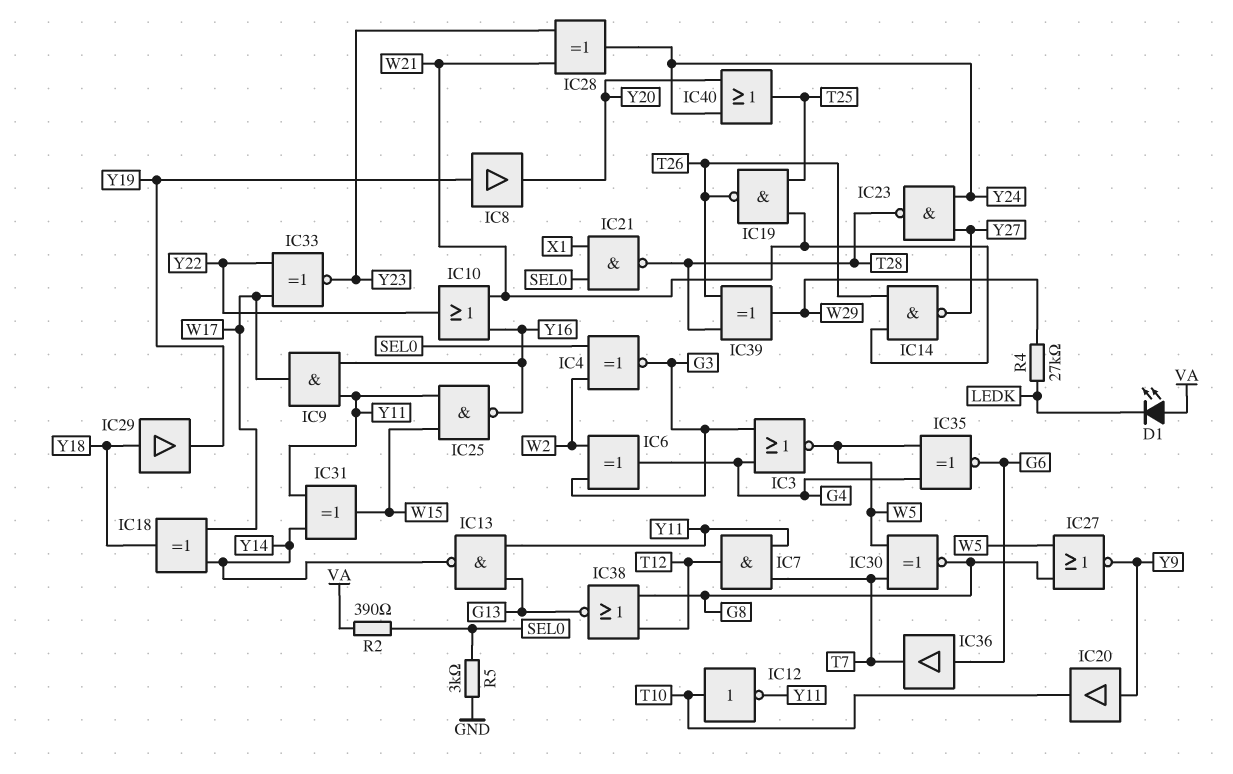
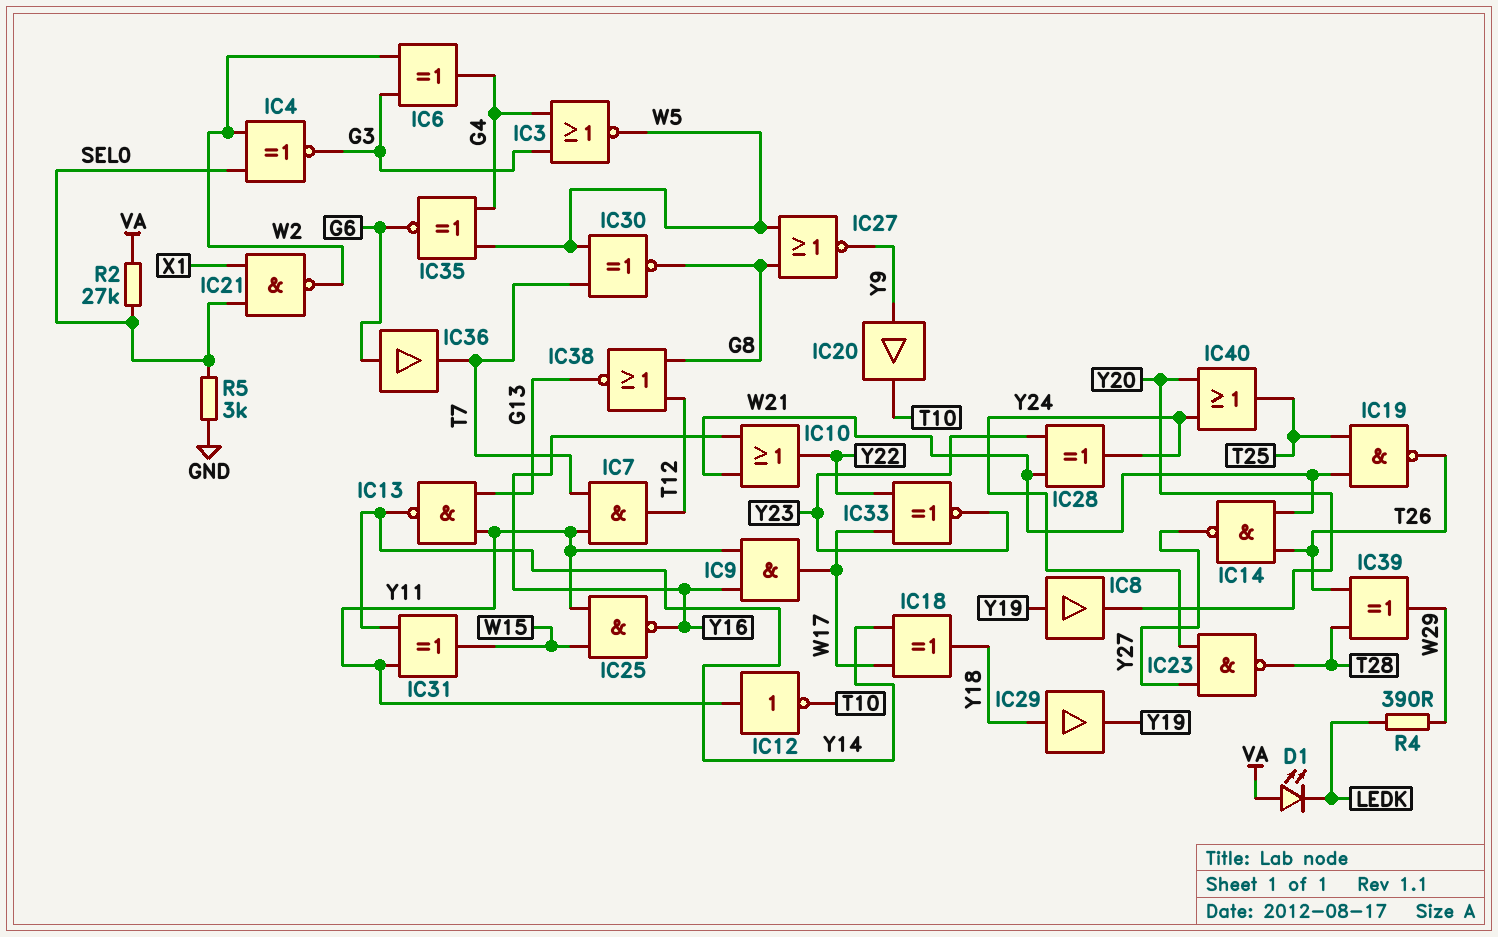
IC12: NOT (in T10, out Y11) -> NOT (in Y11, out T10)
IC21: NAND (in SEL0, in X1, out T28) -> NAND (in SEL0, in X1, out W2)
R2: 390 (SEL0, VA) -> 27k (SEL0, VA)
R4: 27k (LEDK, W29) -> 390 (LEDK, W29)

